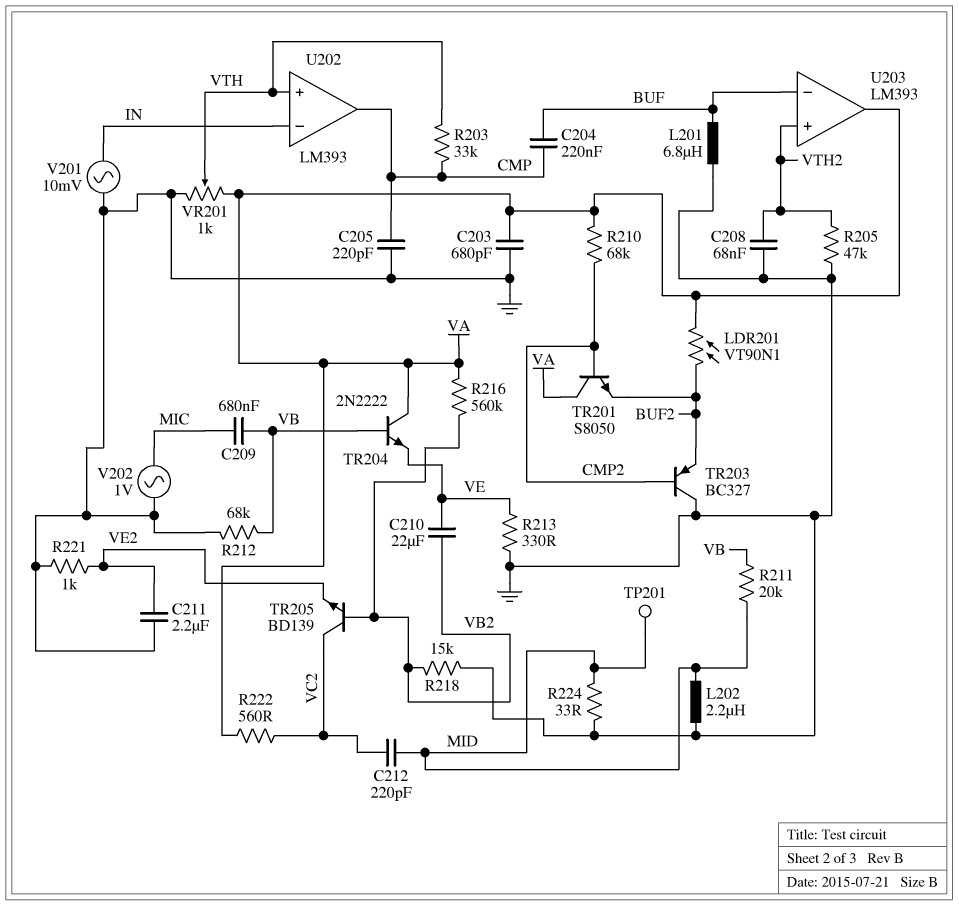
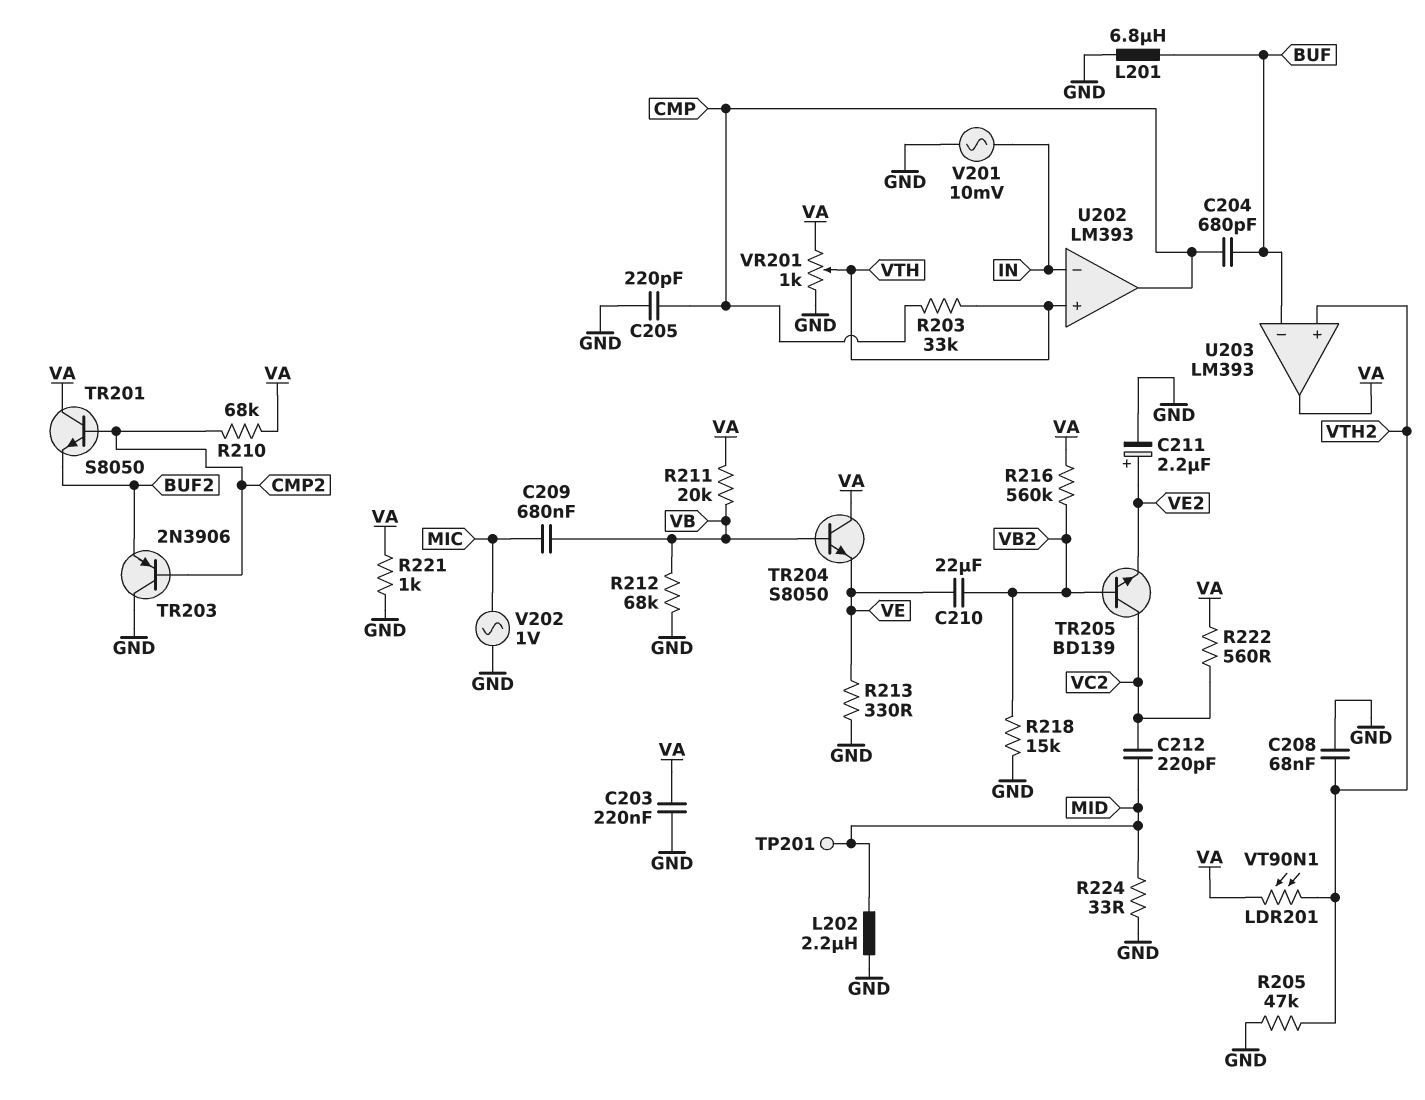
C203: 680pF (GND, VA) -> 220nF (GND, VA)
C204: 220nF (BUF, CMP) -> 680pF (BUF, CMP)
C211: 2.2uF (GND, VE2) -> 2.2uF (plus VE2, minus GND)
LDR201: VT90N1 (BUF2, VA) -> VT90N1 (VA, VTH2)
R211: 20k (MID, VB) -> 20k (VA, VB)
R221: 1k (GND, VE2) -> 1k (GND, VA)
TR203: PNP BC327 (B CMP2, C GND, E BUF2) -> PNP 2N3906 (B CMP2, C GND, E BUF2)
TR204: NPN 2N2222 (B VB, C VA, E VE) -> NPN S8050 (B VB, C VA, E VE)

